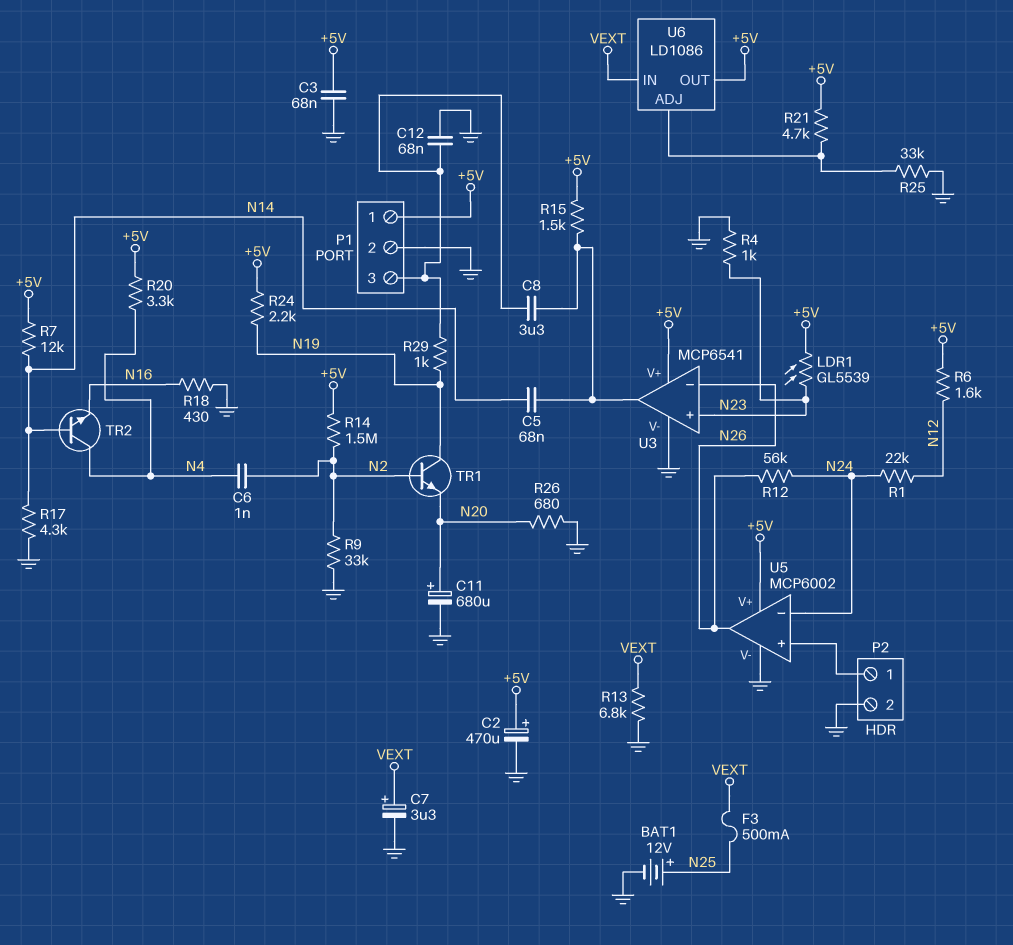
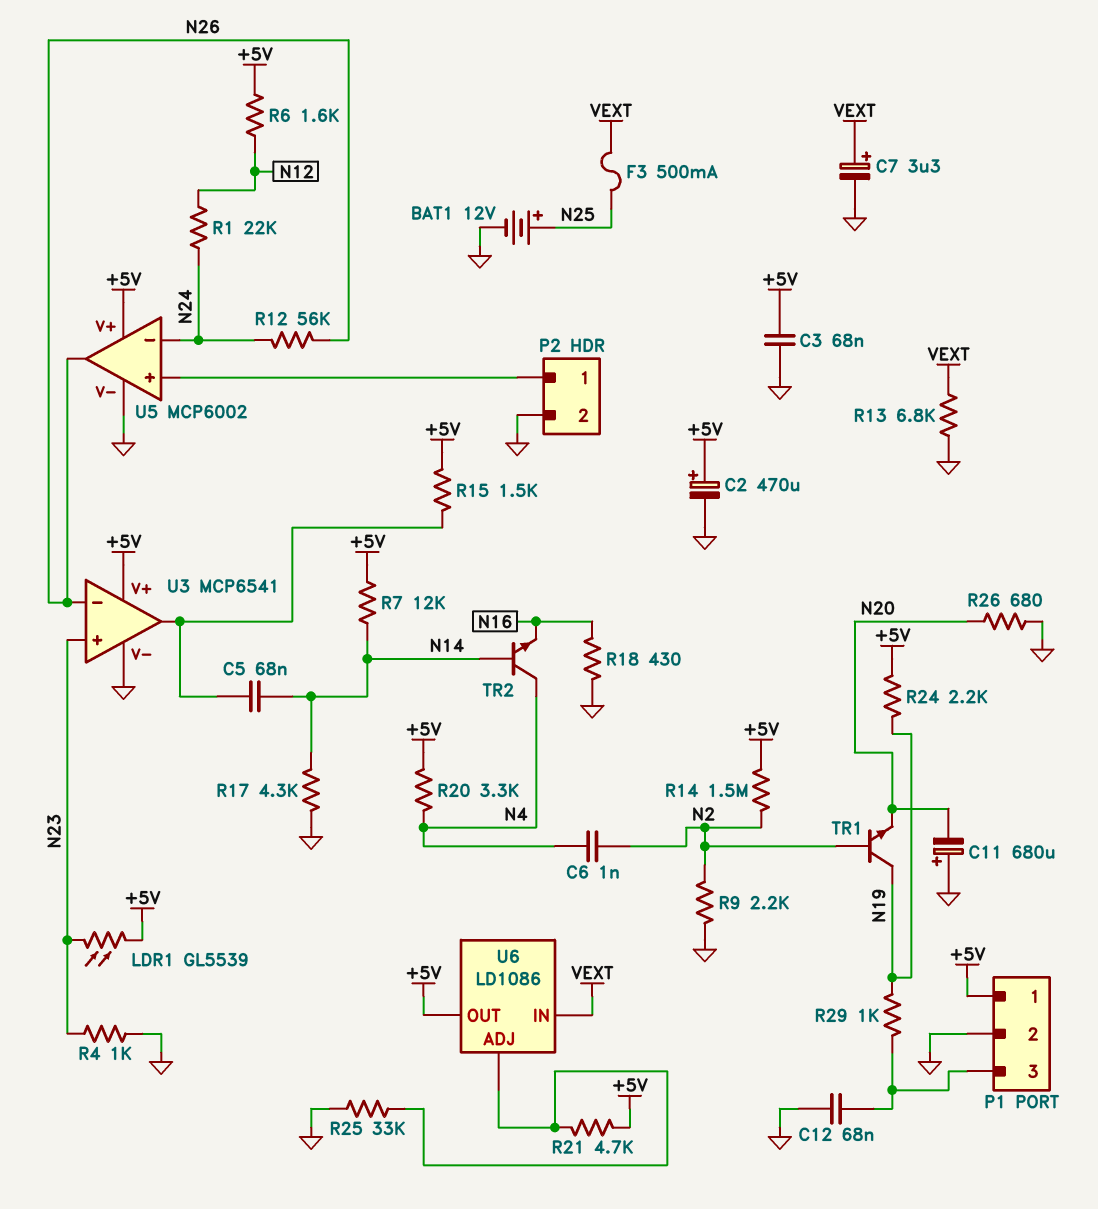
C8: 3.3uF (P1/3, U3/out) -> none
C11: 680uF (plus N20, minus GND) -> 680uF (plus GND, minus N20)
R9: 33k (GND, N2) -> 2.2k (GND, N2)

